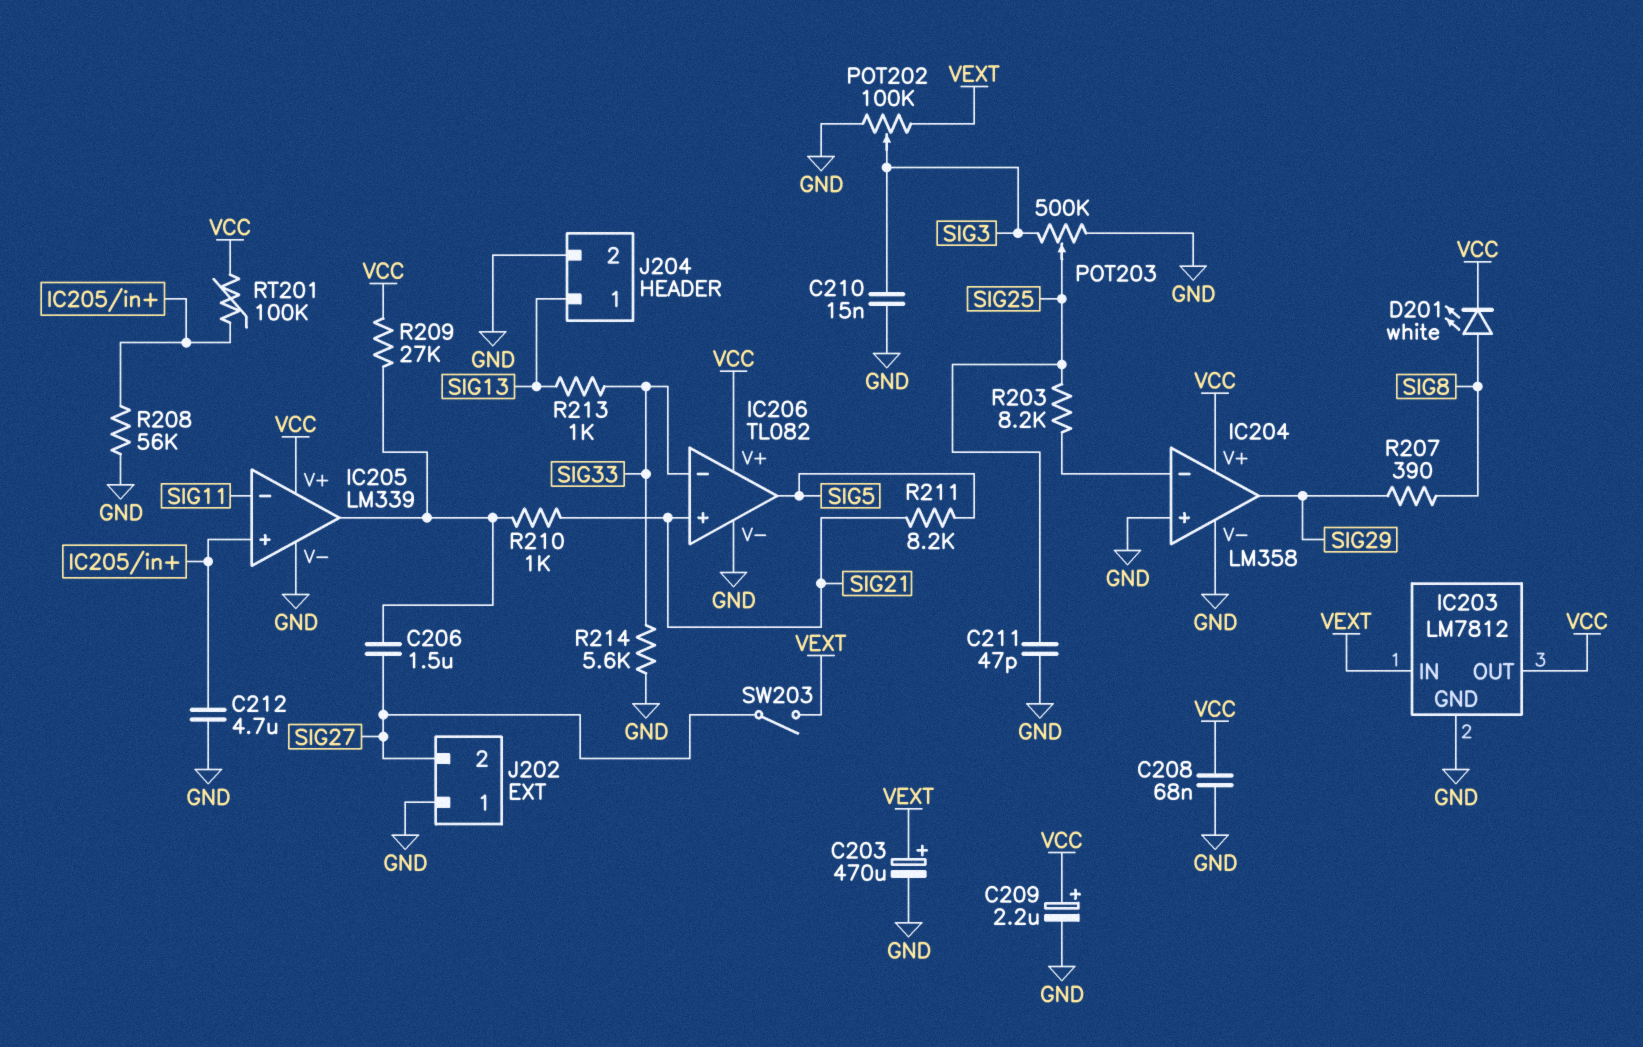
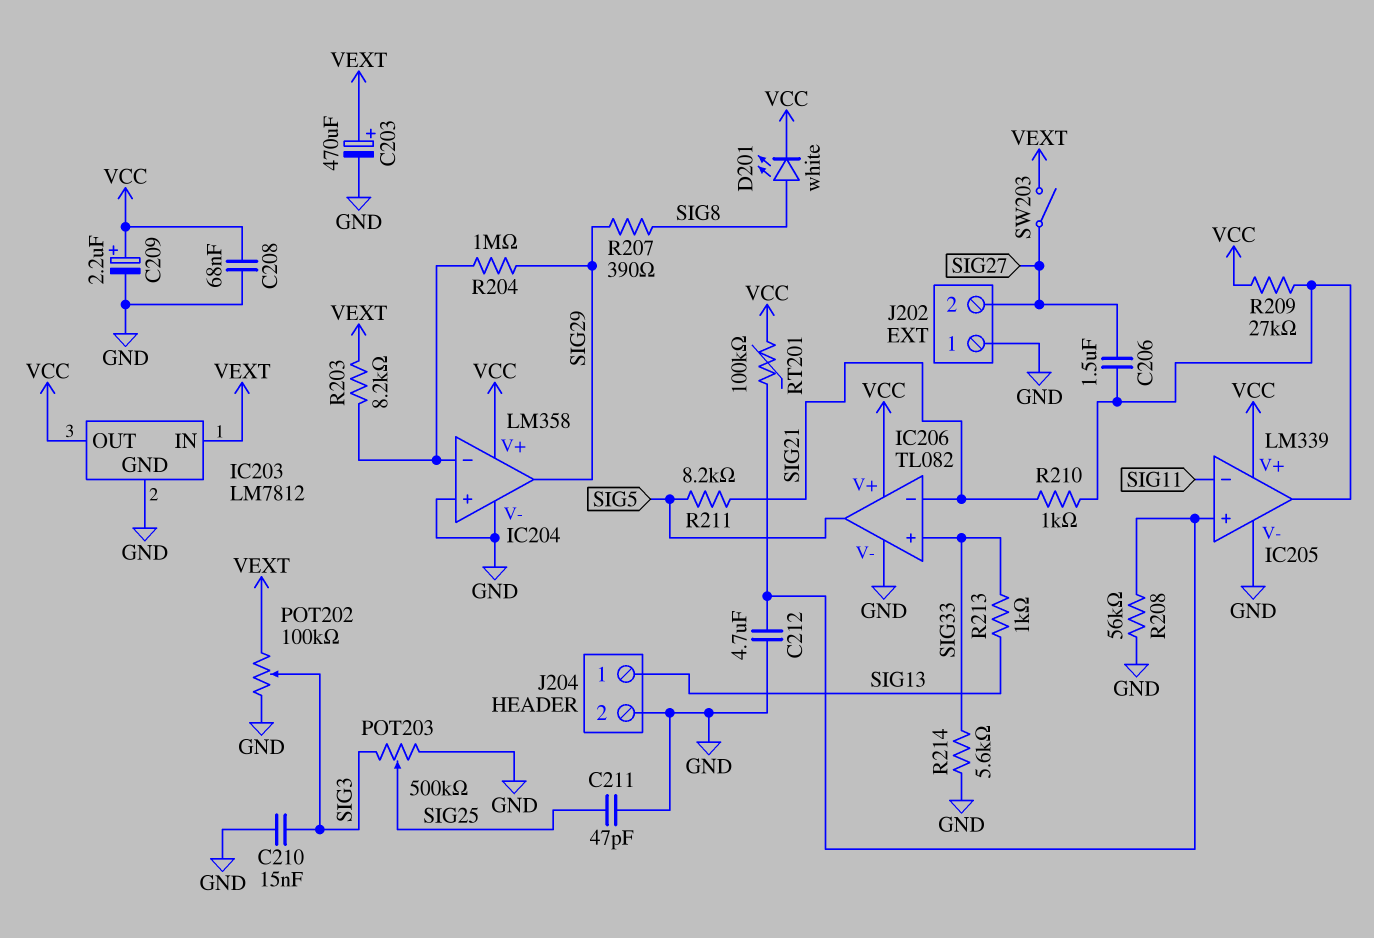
IC206 pin in+: SIG21 -> SIG33
IC206 pin in-: SIG33 -> SIG21
R203: 8.2k (IC204/in-, SIG25) -> 8.2k (IC204/in-, VEXT)
R204: none -> 1M (IC204/in-, SIG29)

